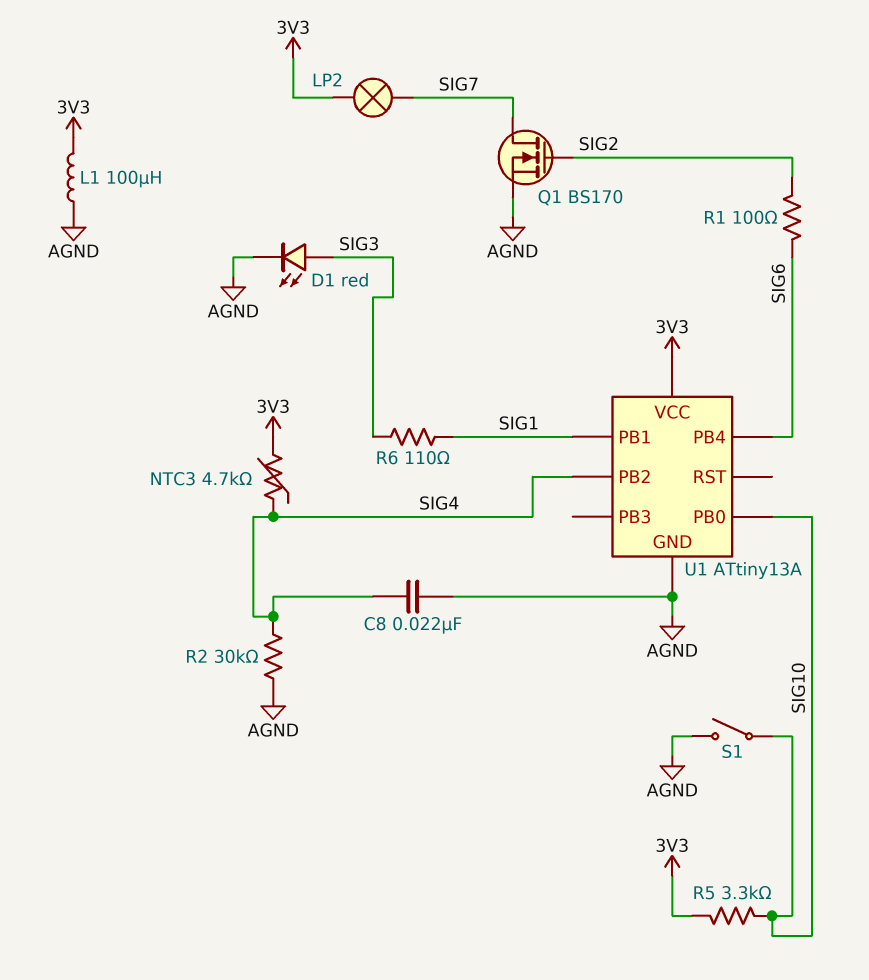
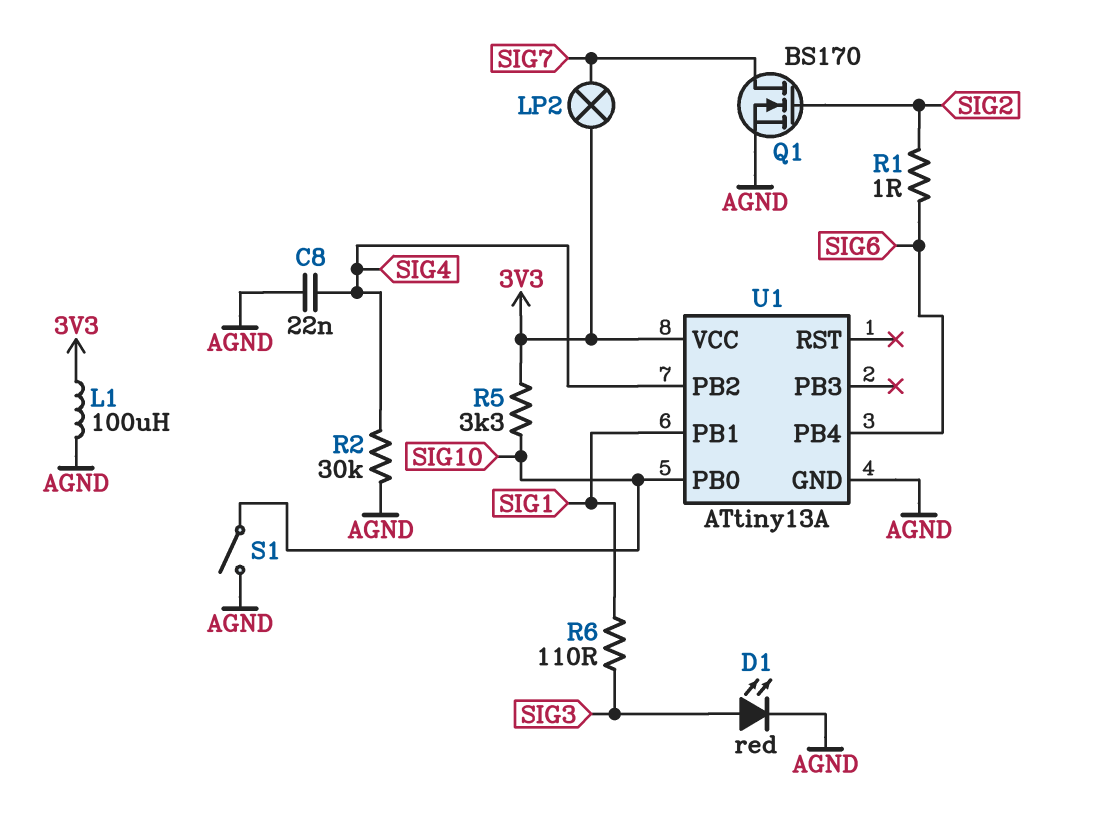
NTC3: 4.7k (3V3, SIG4) -> none
R1: 100 (SIG2, SIG6) -> 1 (SIG2, SIG6)

